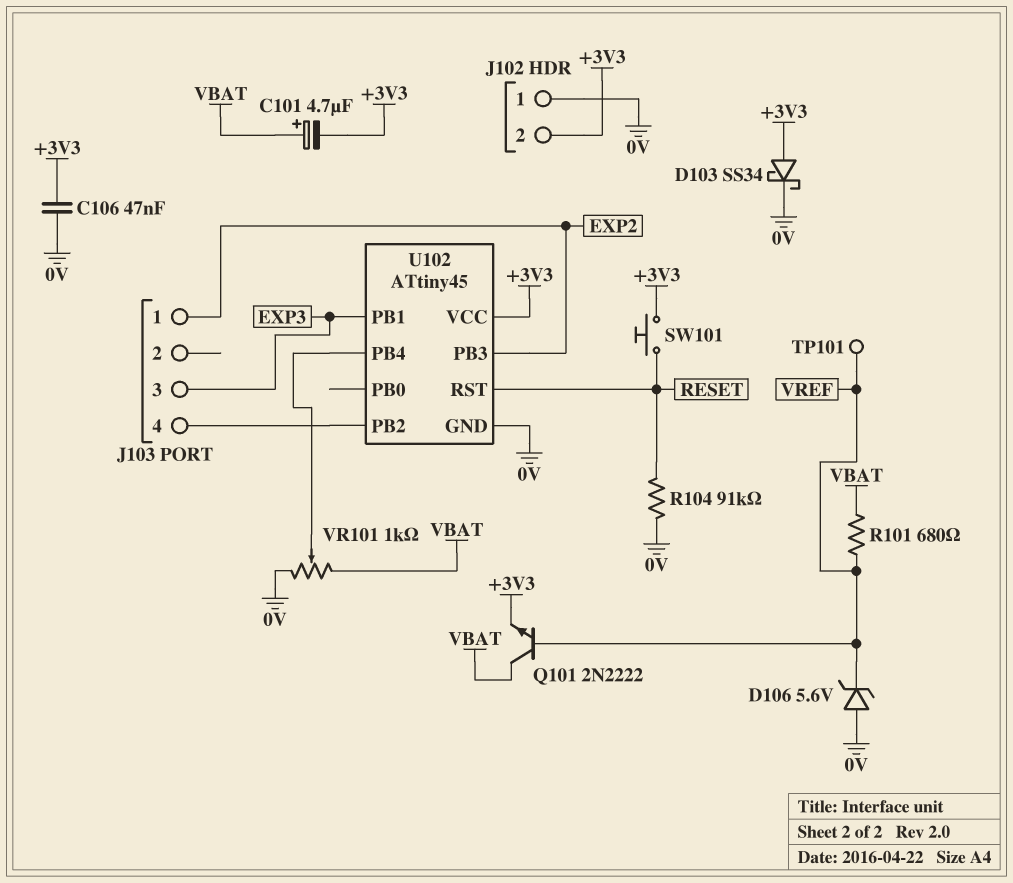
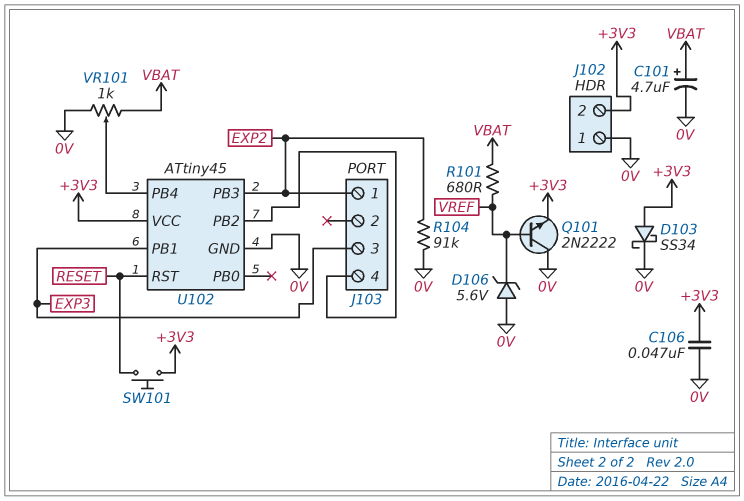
C101: 4.7uF (plus VBAT, minus +3V3) -> 4.7uF (plus VBAT, minus 0V)
Q101: NPN 2N2222 (B VREF, C VBAT, E +3V3) -> NPN 2N2222 (B VREF, C 0V, E +3V3)
R104: 91k (0V, RESET) -> 91k (0V, EXP2)
TP101: test point (VREF) -> none

